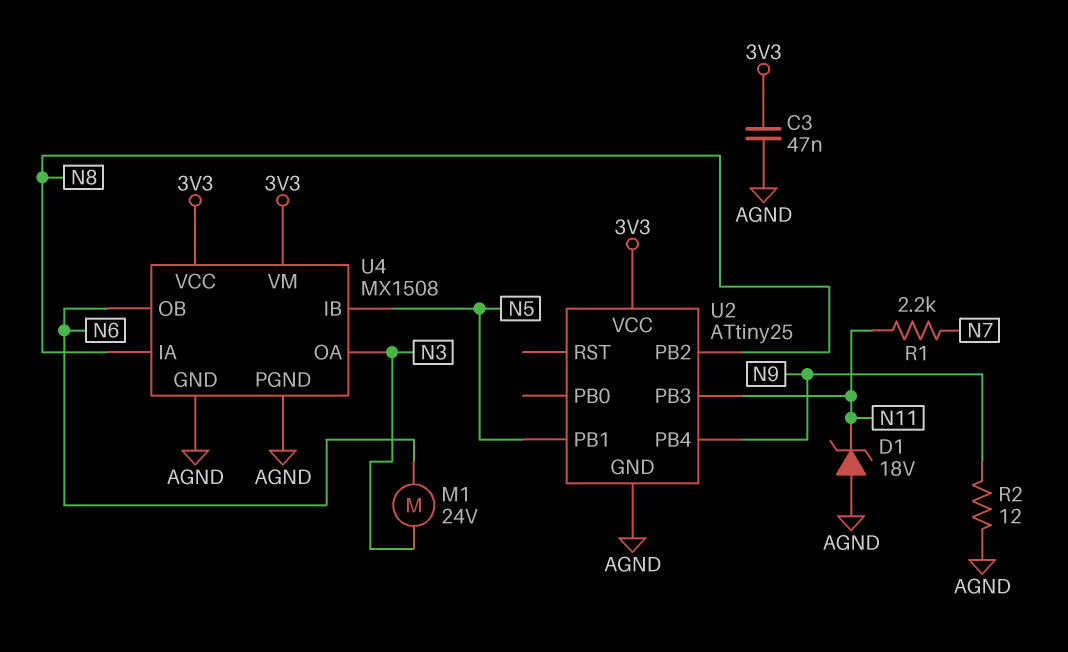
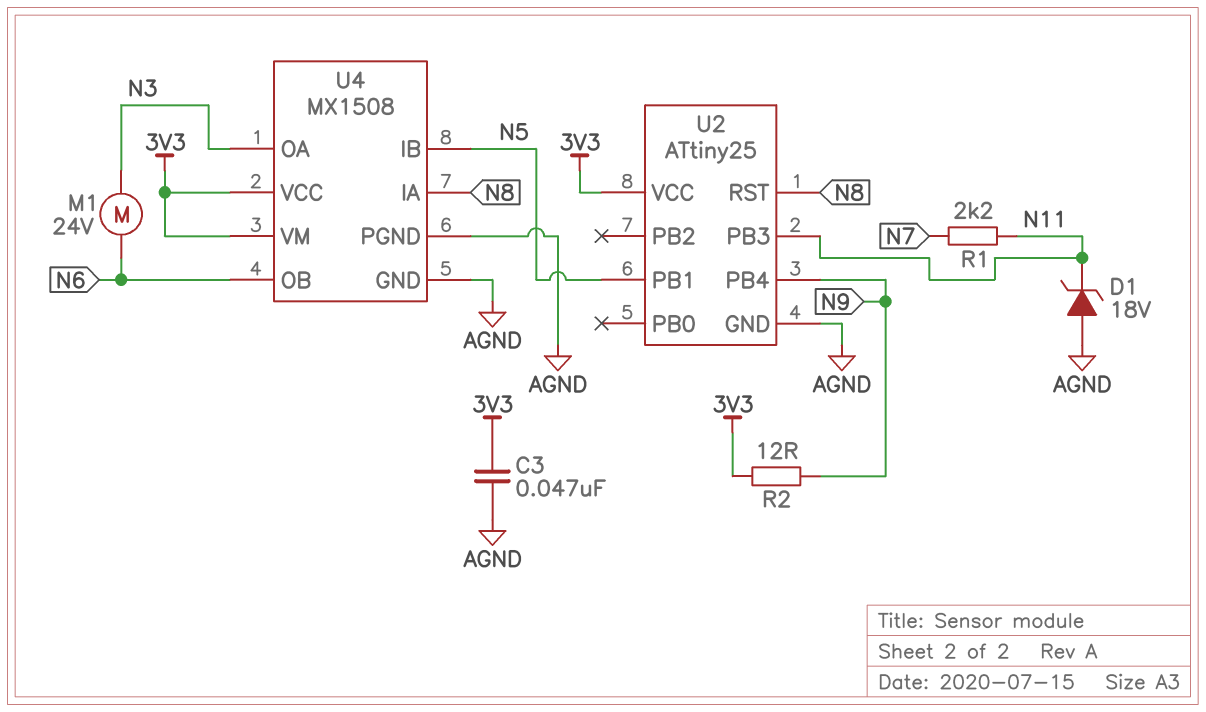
R2: 12 (AGND, N9) -> 12 (3V3, N9)
U2 pin PB2: N8 -> none
U2 pin RST: none -> N8

